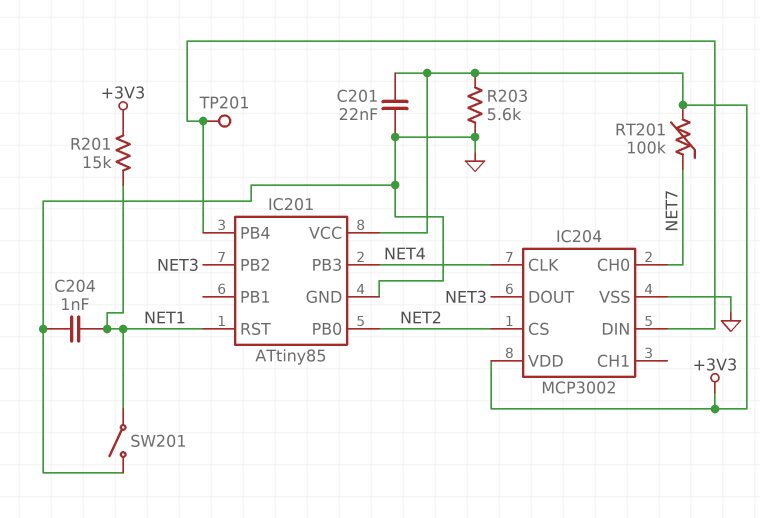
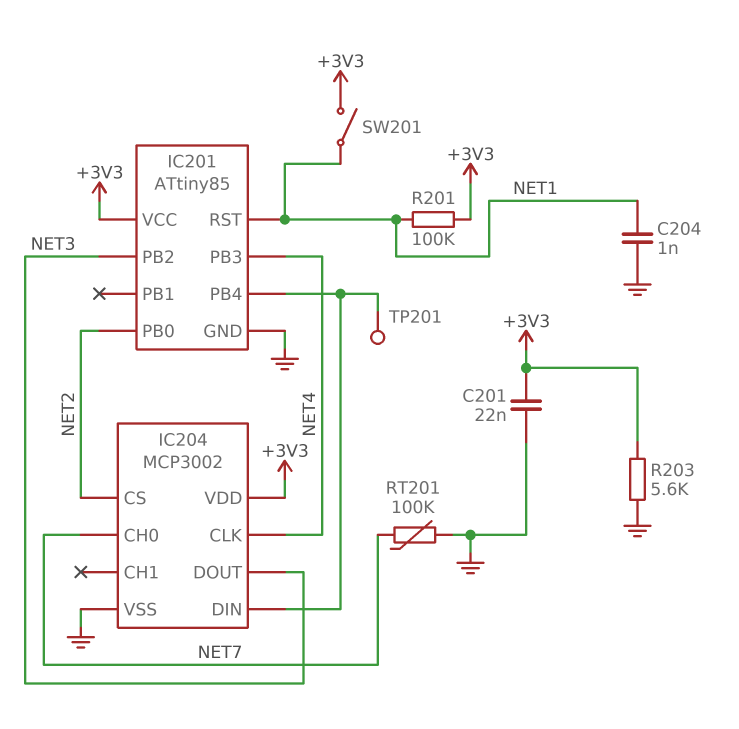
R201: 15k (+3V3, NET1) -> 100k (+3V3, NET1)
RT201: 100k (+3V3, NET7) -> 100k (GND, NET7)
SW201: switch (GND, NET1) -> switch (+3V3, NET1)

